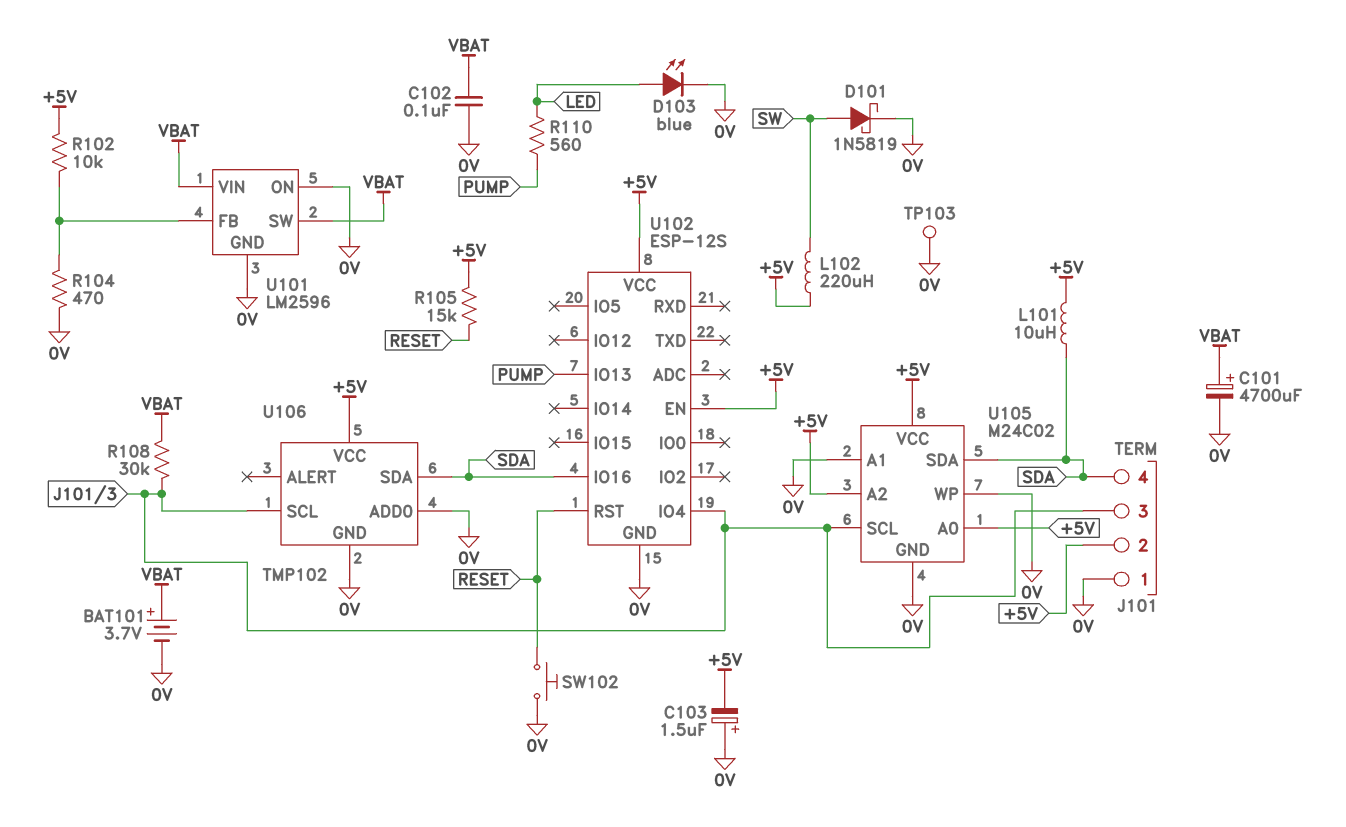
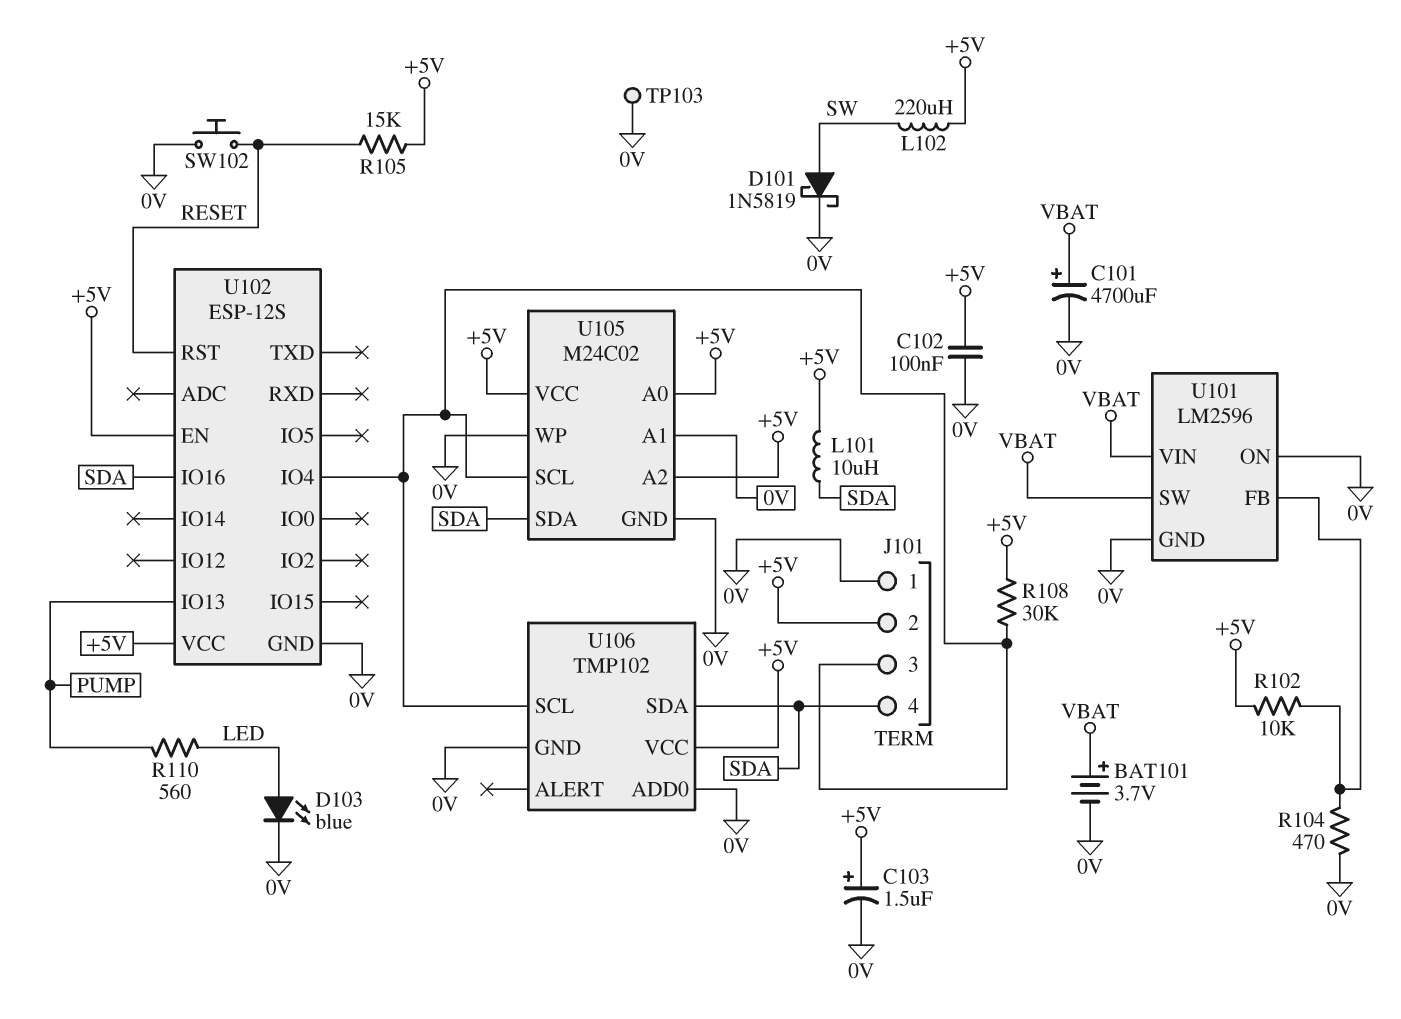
C102: 100nF (0V, VBAT) -> 100nF (+5V, 0V)
C103: 1.5uF (plus 0V, minus +5V) -> 1.5uF (plus +5V, minus 0V)
R108: 30k (J101/3, VBAT) -> 30k (+5V, J101/3)

